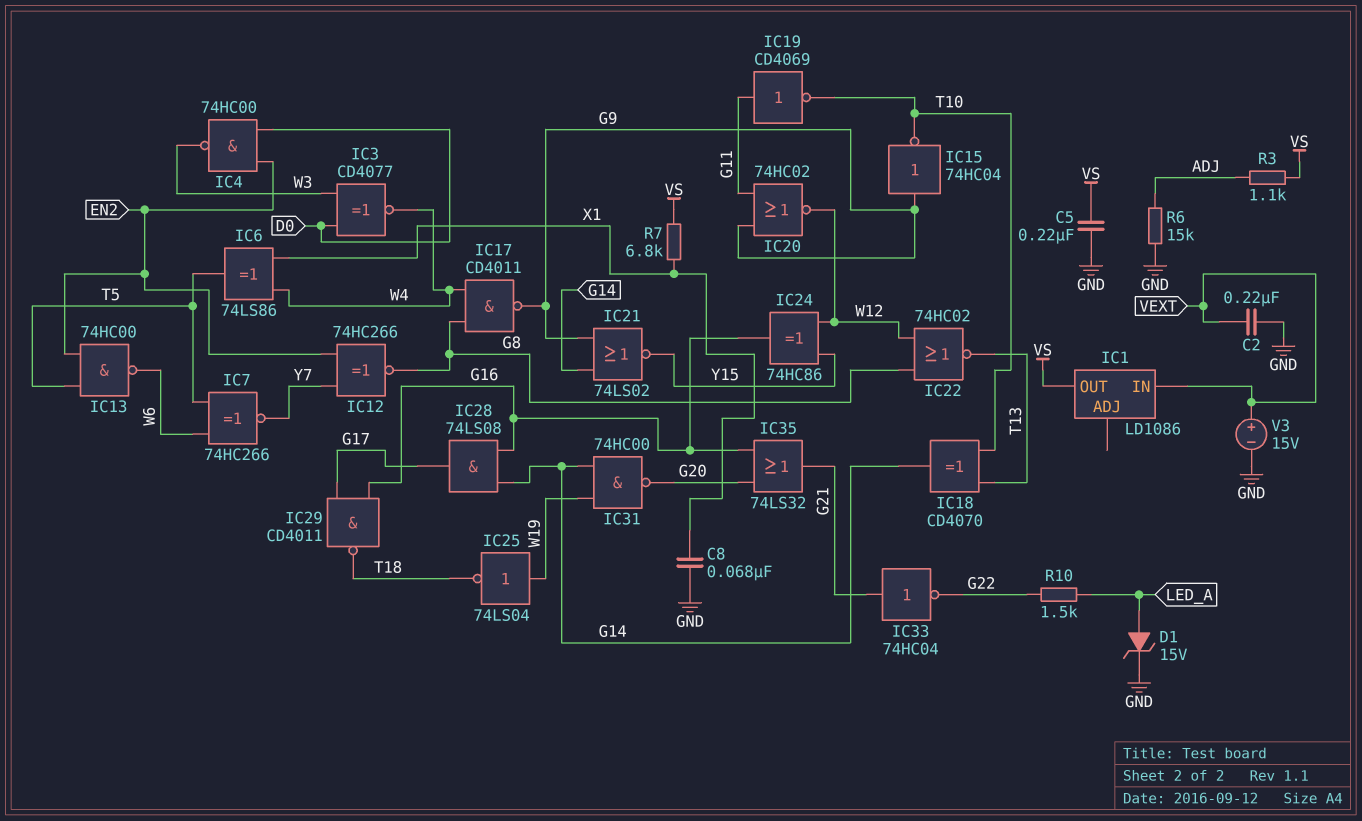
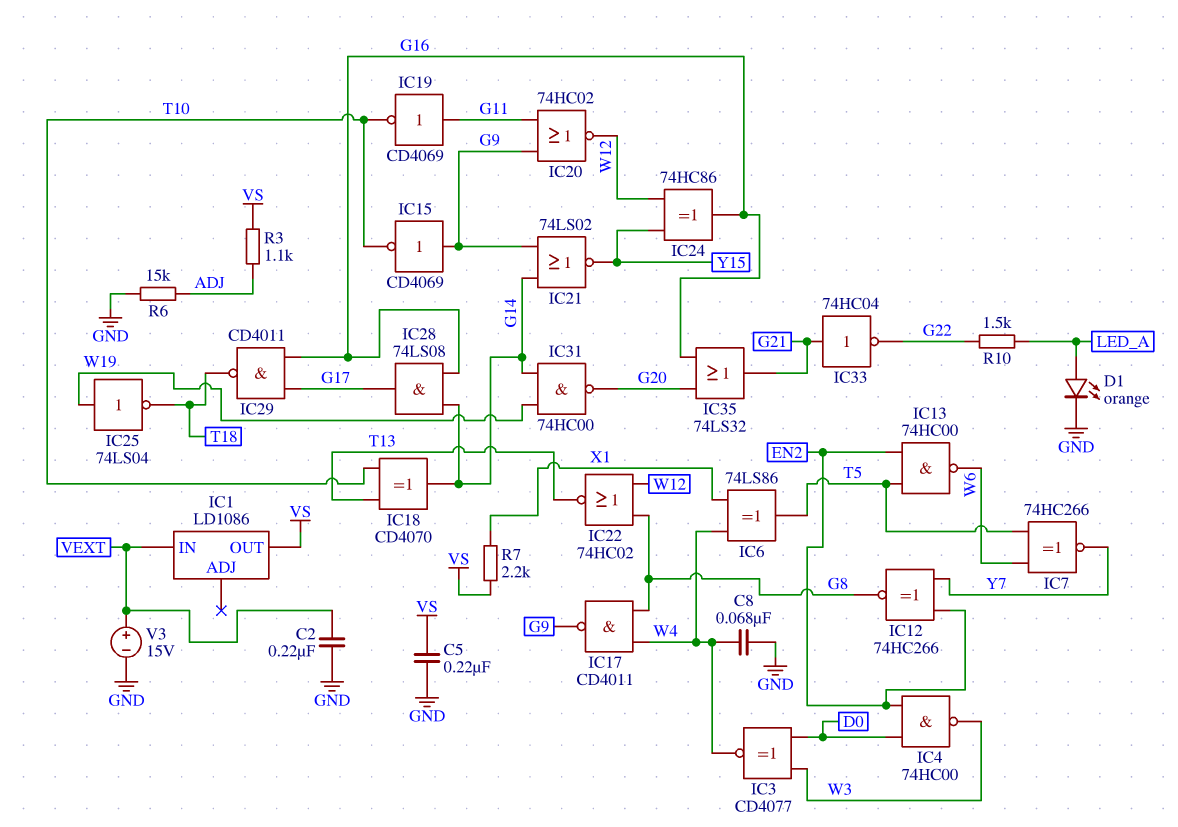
C8: 68nF (GND, X1) -> 68nF (GND, W4)
D1: zener 15V (A LED_A, K GND) -> LED orange (A LED_A, K GND)
IC15: NOT 74HC04 (in G9, out T10) -> NOT CD4069 (in G9, out T10)
R7: 6.8k (VS, X1) -> 2.2k (VS, X1)

